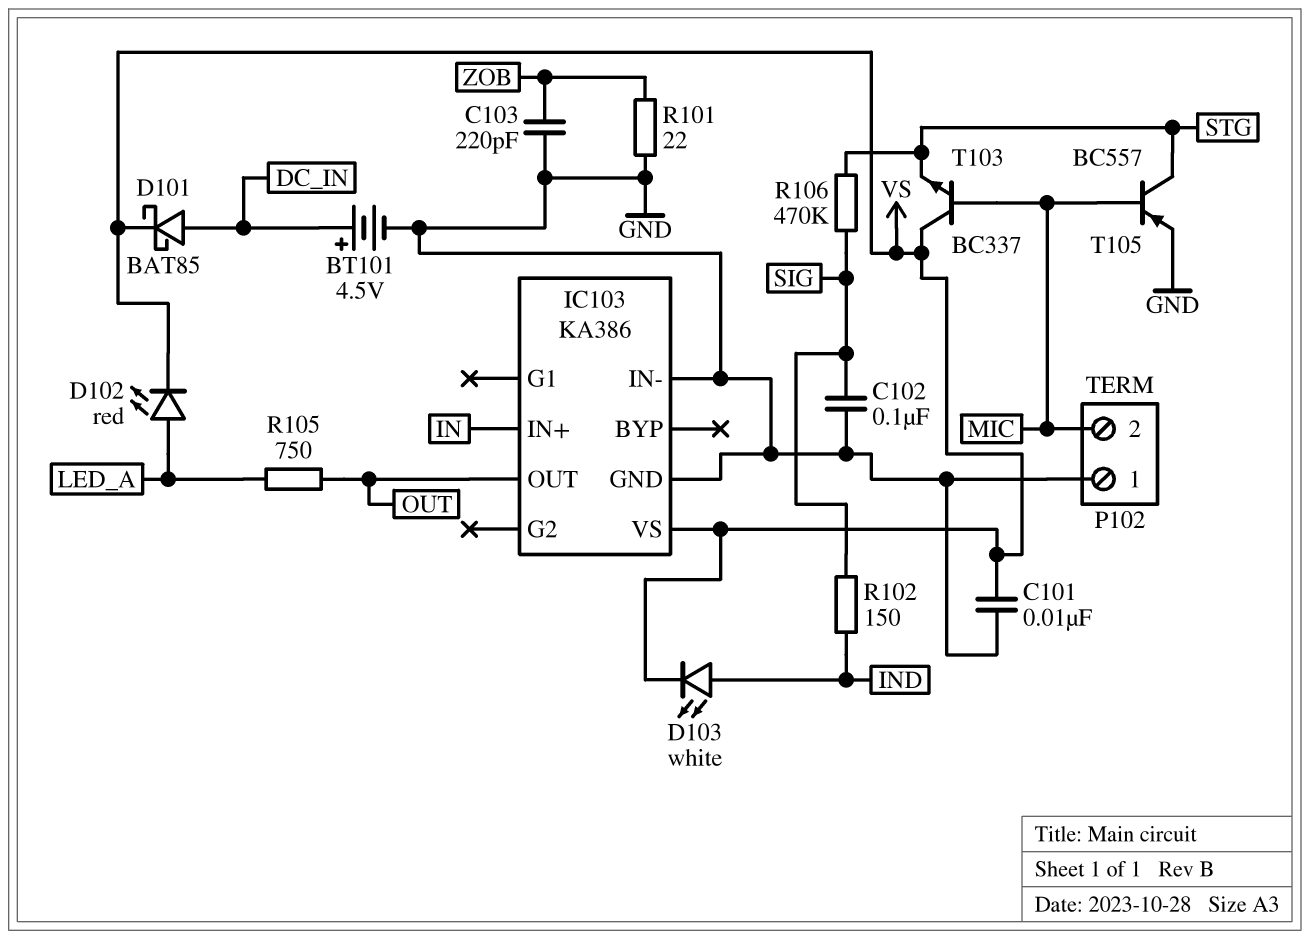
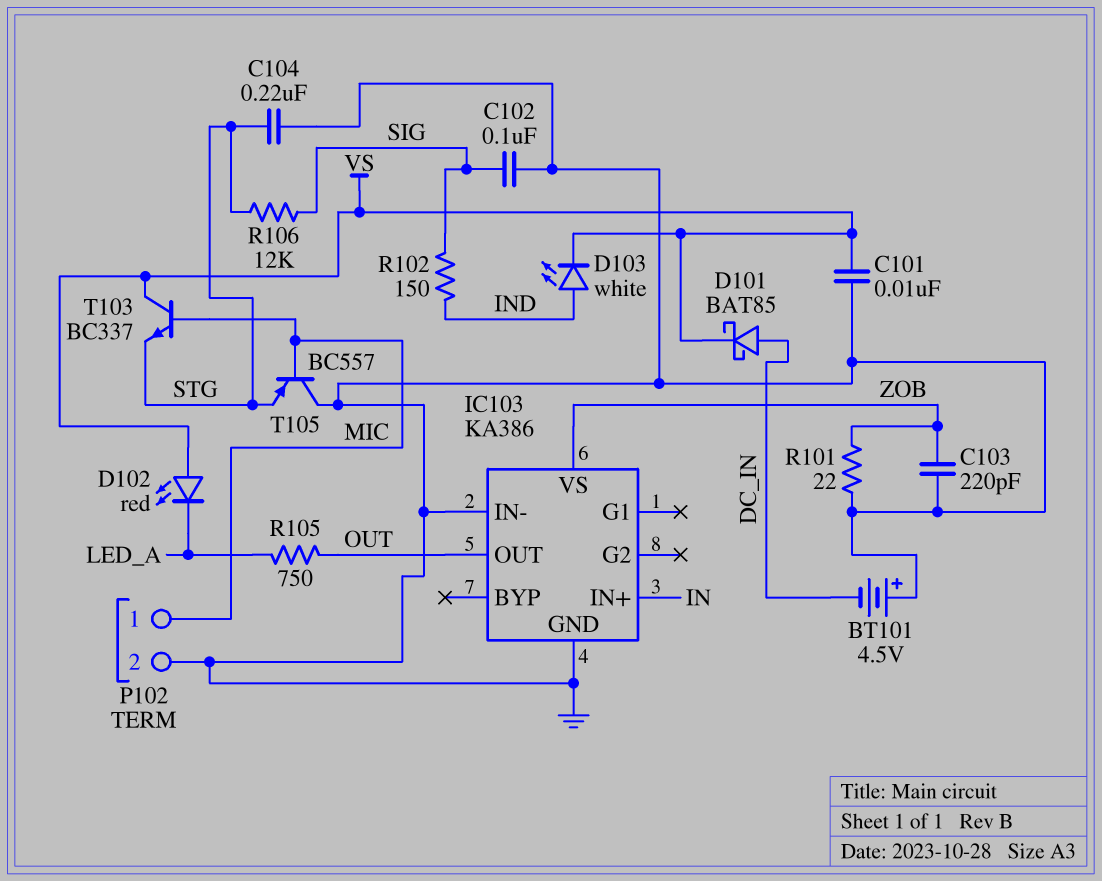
BT101: 4.5V (plus DC_IN, minus GND) -> 4.5V (plus GND, minus DC_IN)
C104: none -> 220nF (GND, STG)
D102: LED red (A LED_A, K VS) -> LED red (A VS, K LED_A)
IC103 pin VS: VS -> ZOB
P102 pin 1: GND -> MIC
P102 pin 2: MIC -> GND
R106: 470k (SIG, STG) -> 12k (SIG, STG)
T105: PNP BC557 (B MIC, C STG, E GND) -> PNP BC557 (B MIC, C GND, E STG)

